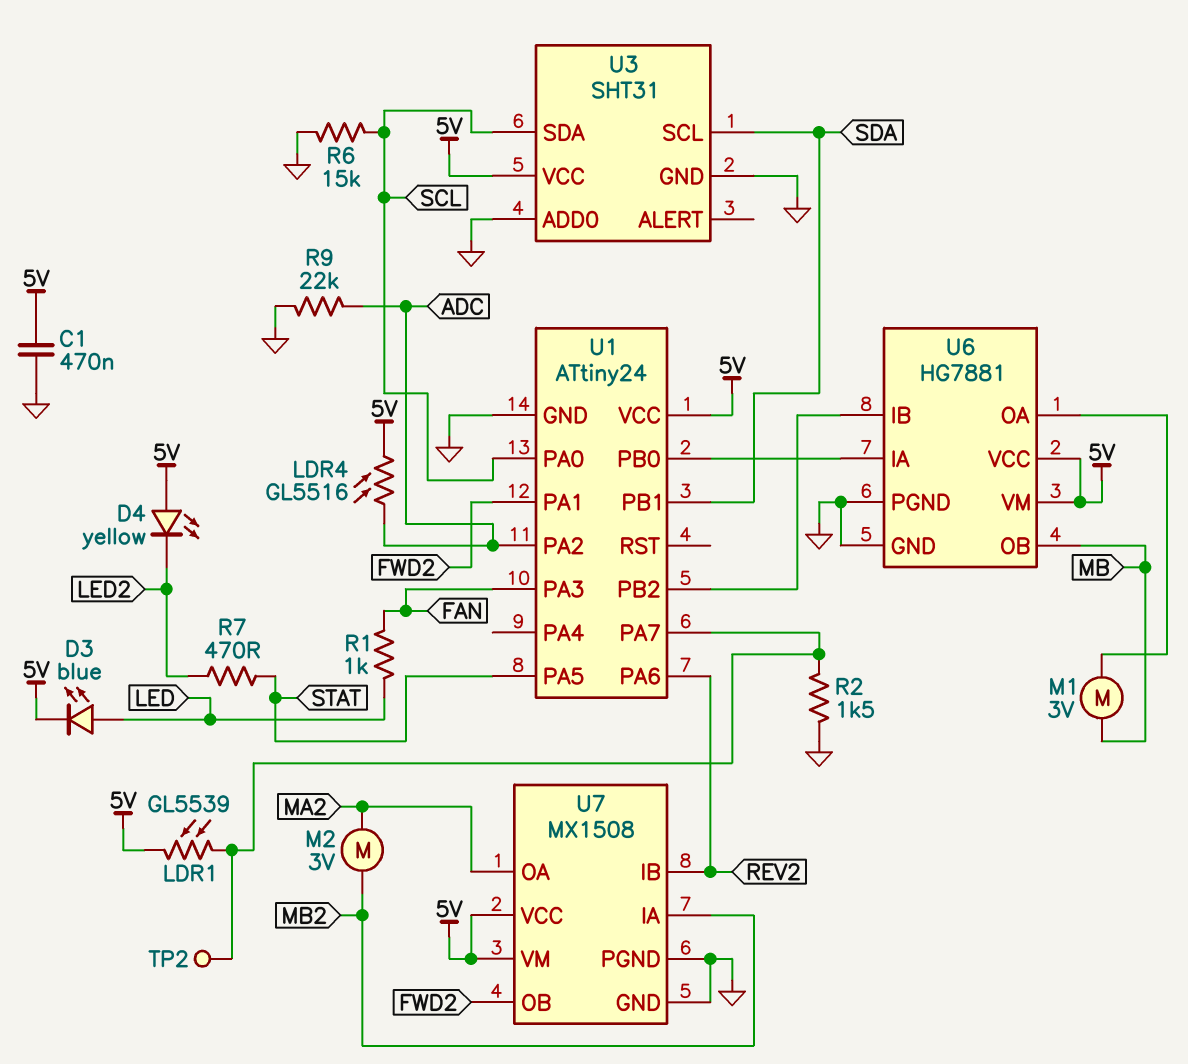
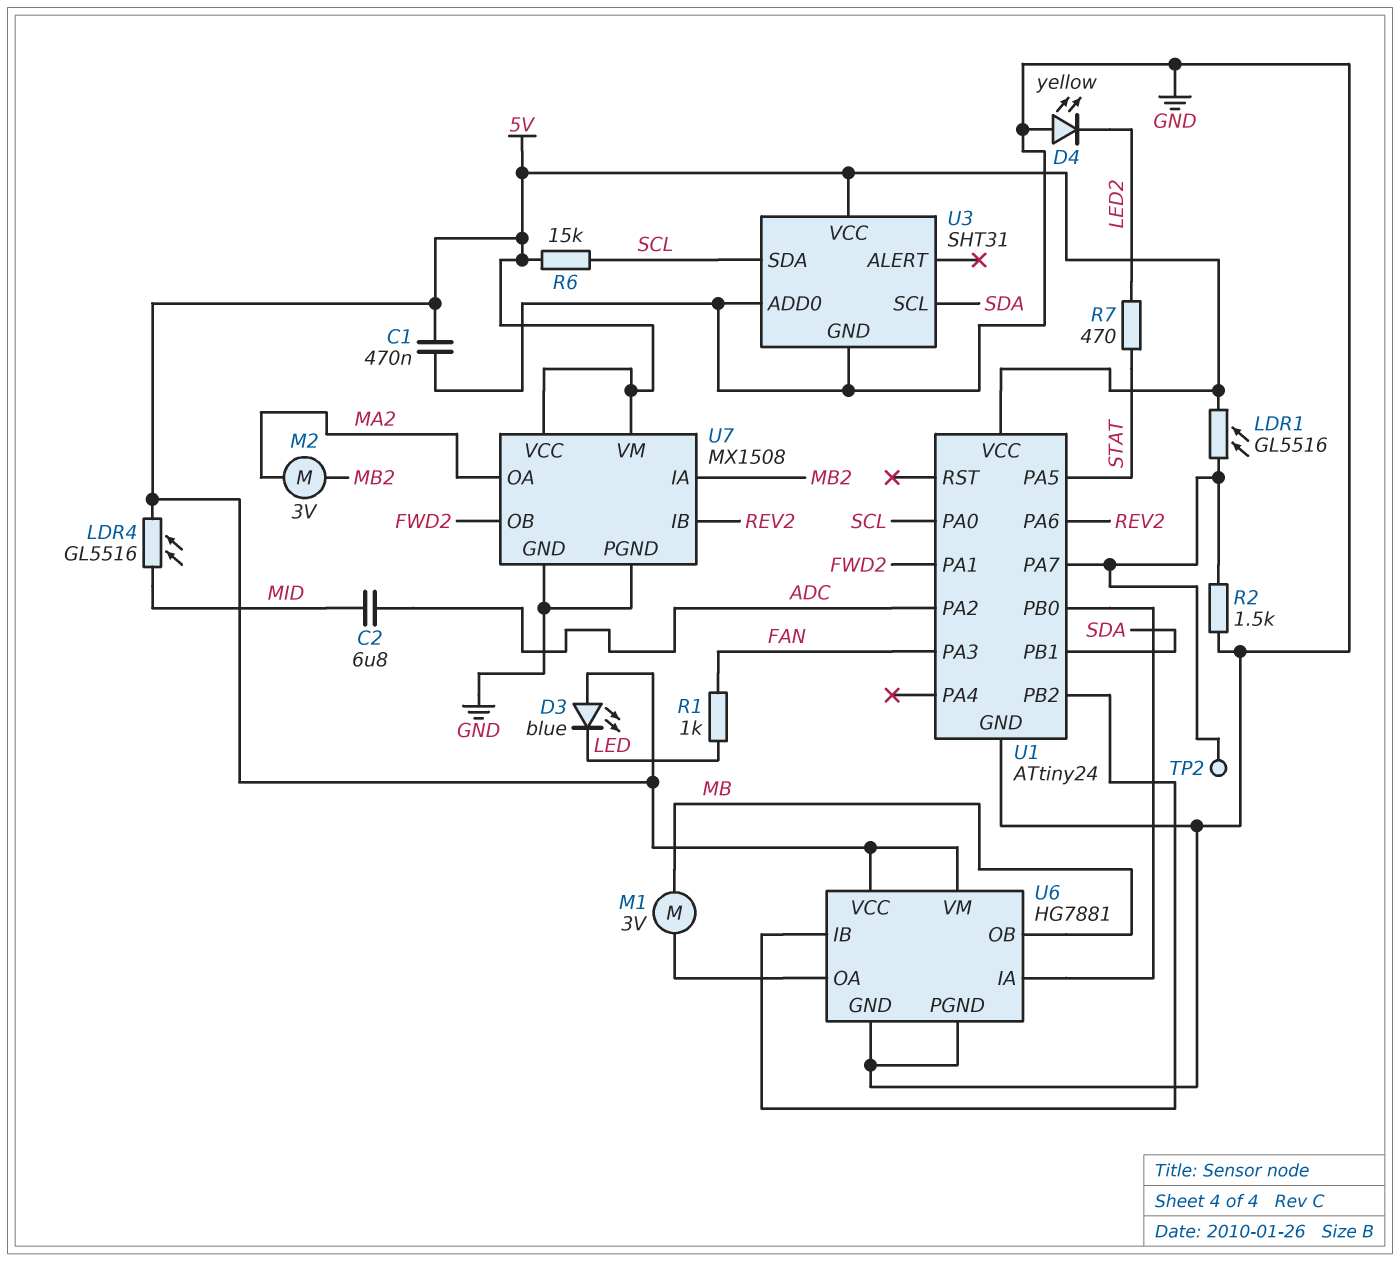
C2: none -> 6.8uF (ADC, MID)
D3: LED blue (A LED, K 5V) -> LED blue (A 5V, K LED)
D4: LED yellow (A 5V, K LED2) -> LED yellow (A GND, K LED2)
LDR1: GL5539 (5V, U1/PA7) -> GL5516 (5V, U1/PA7)
LDR4: GL5516 (5V, ADC) -> GL5516 (5V, MID)
R6: 15k (GND, SCL) -> 15k (5V, SCL)
R9: 22k (ADC, GND) -> none

